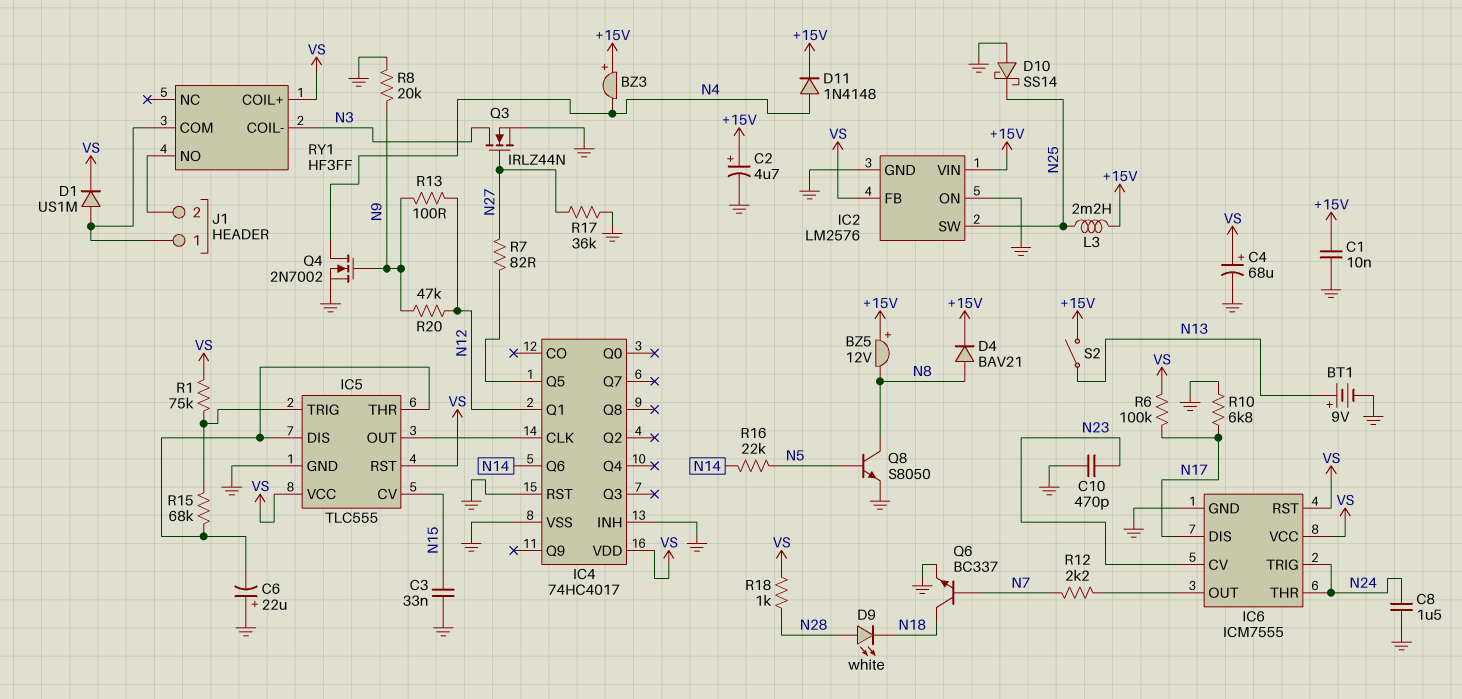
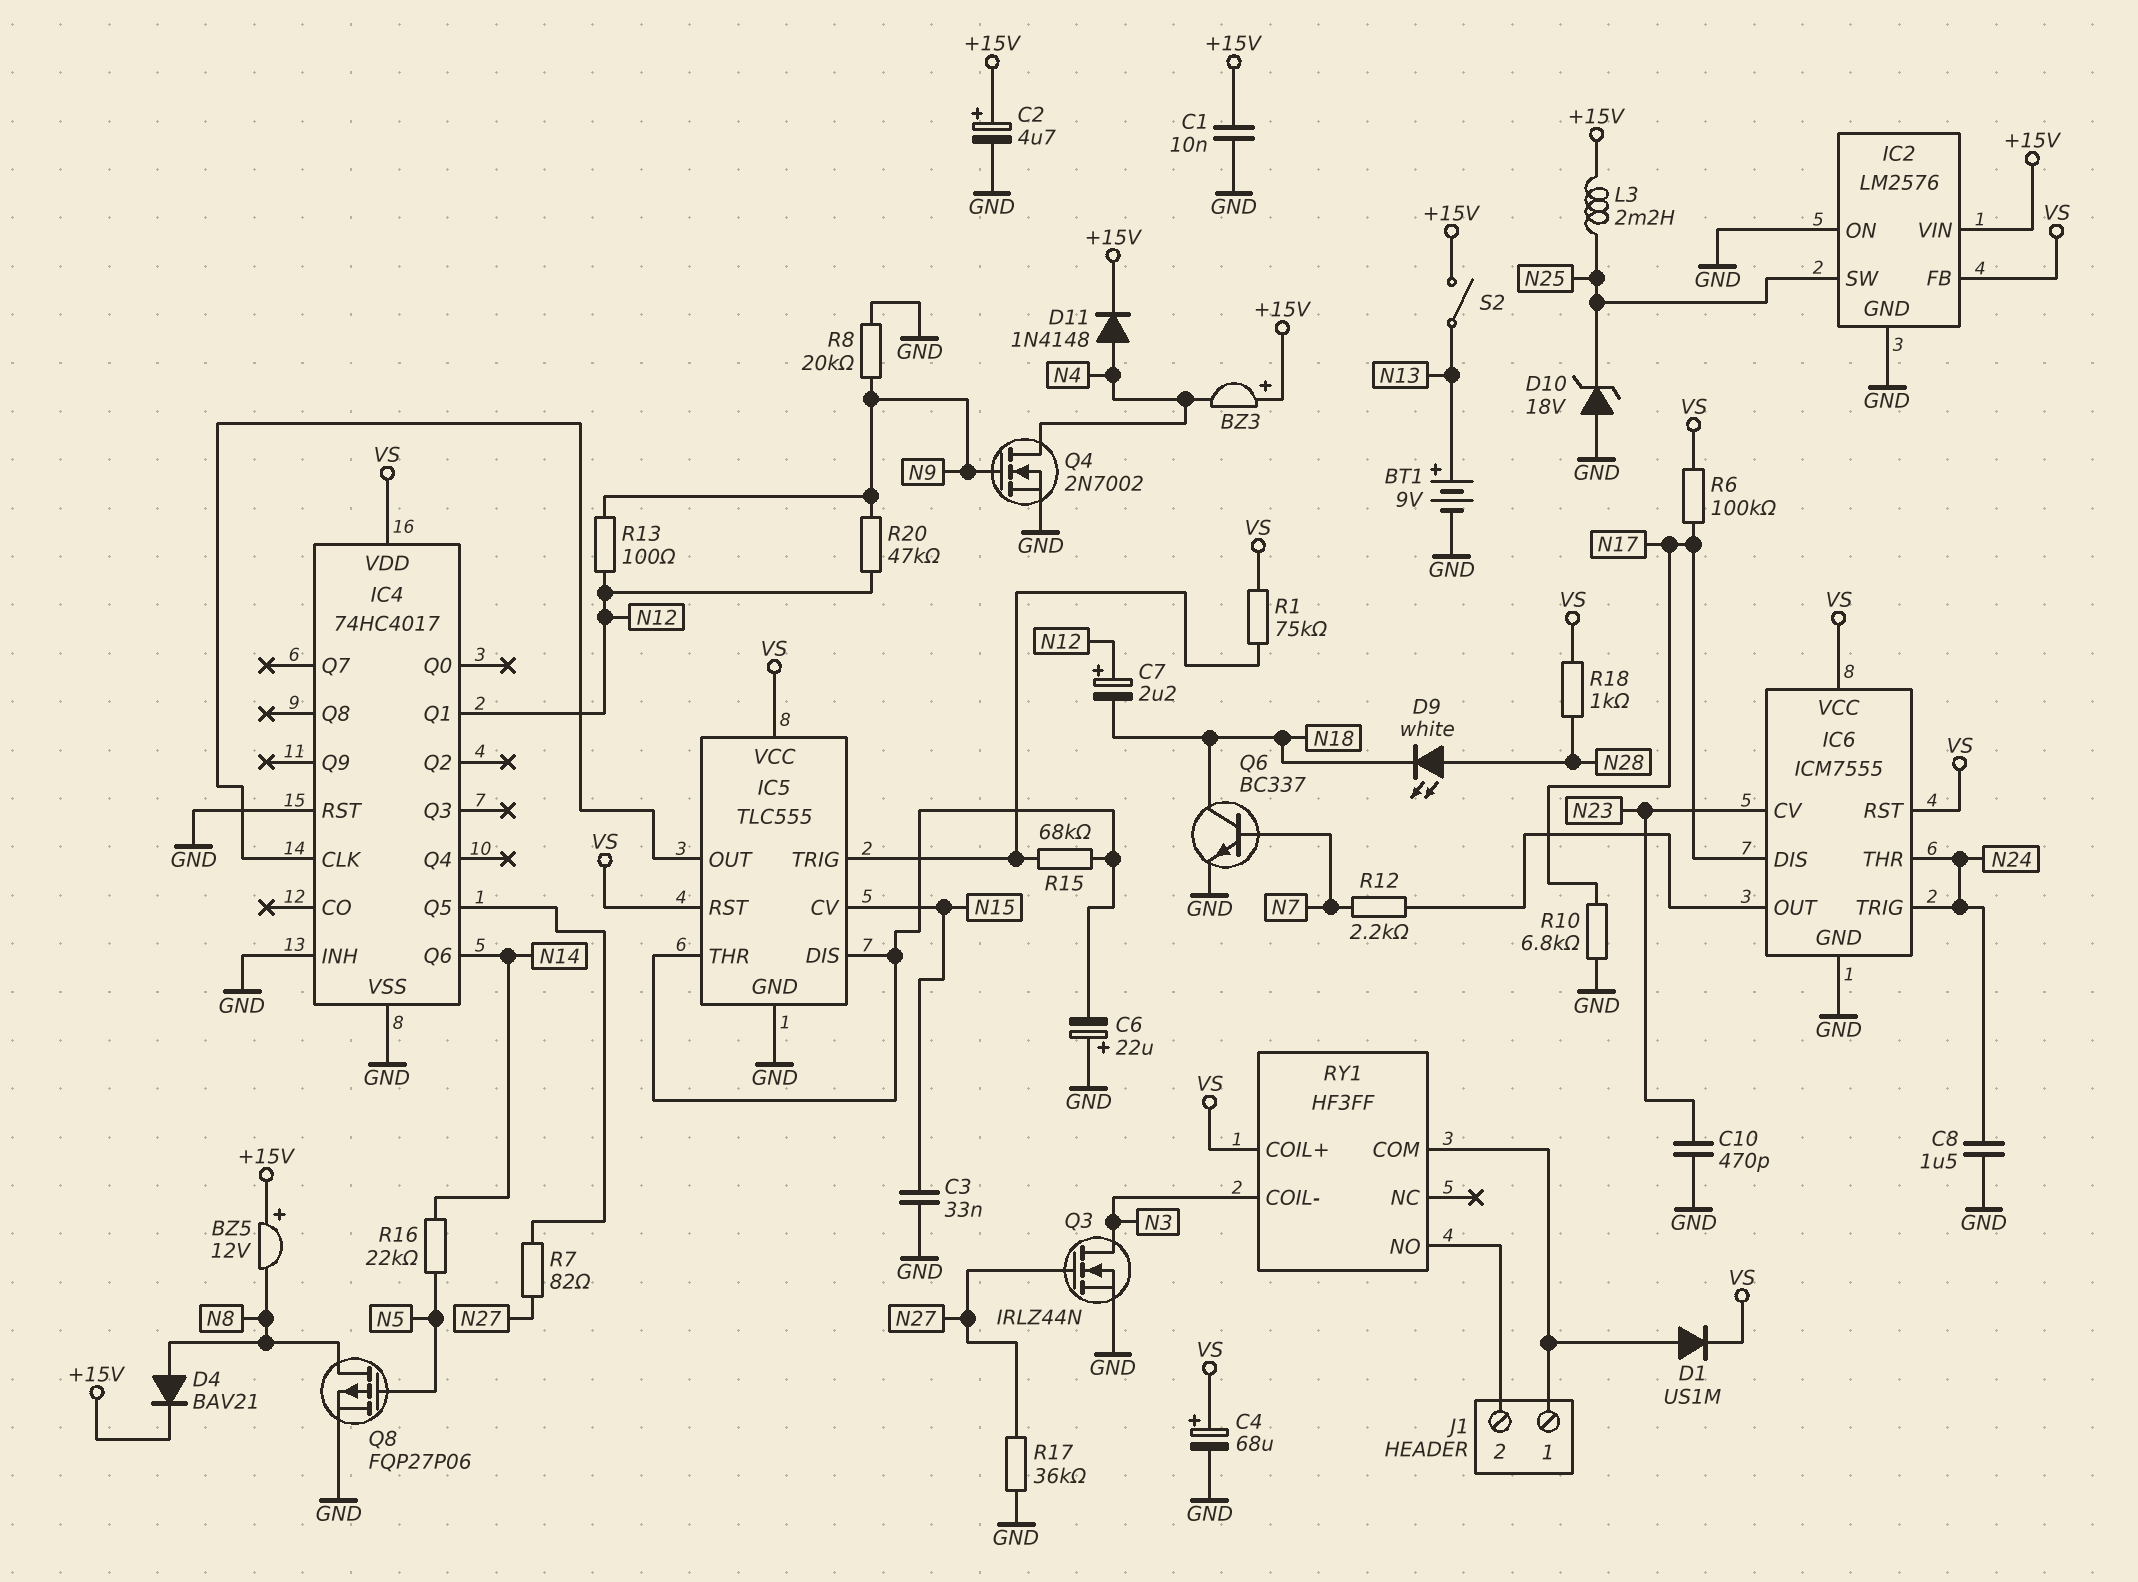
C7: none -> 2.2uF (plus N12, minus N18)
D10: schottky SS14 (A GND, K N25) -> zener 18V (A GND, K N25)
Q8: NPN S8050 (B N5, C N8, E GND) -> PMOS FQP27P06 (G N5, D N8, S GND)

